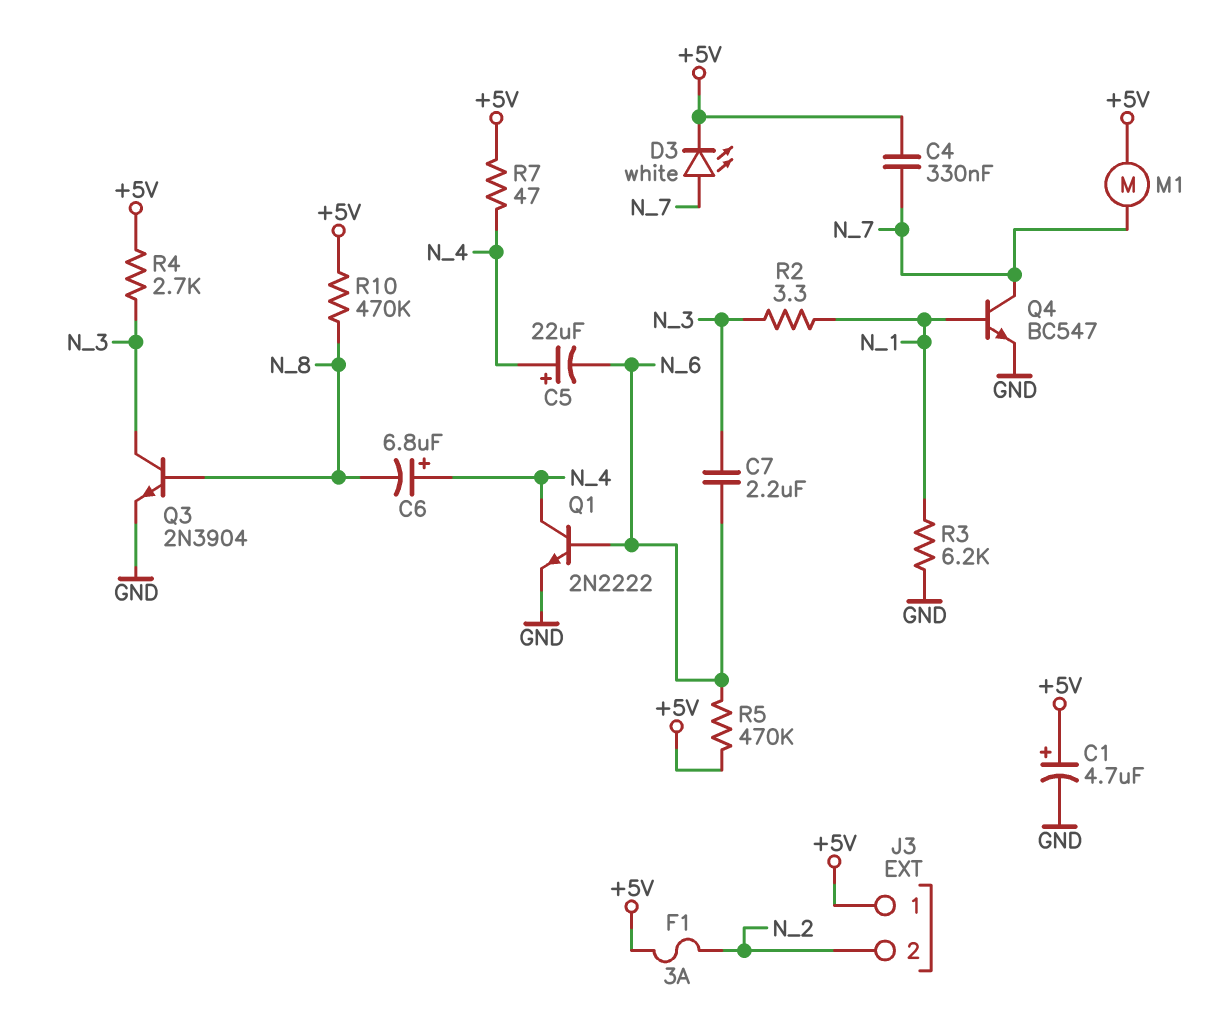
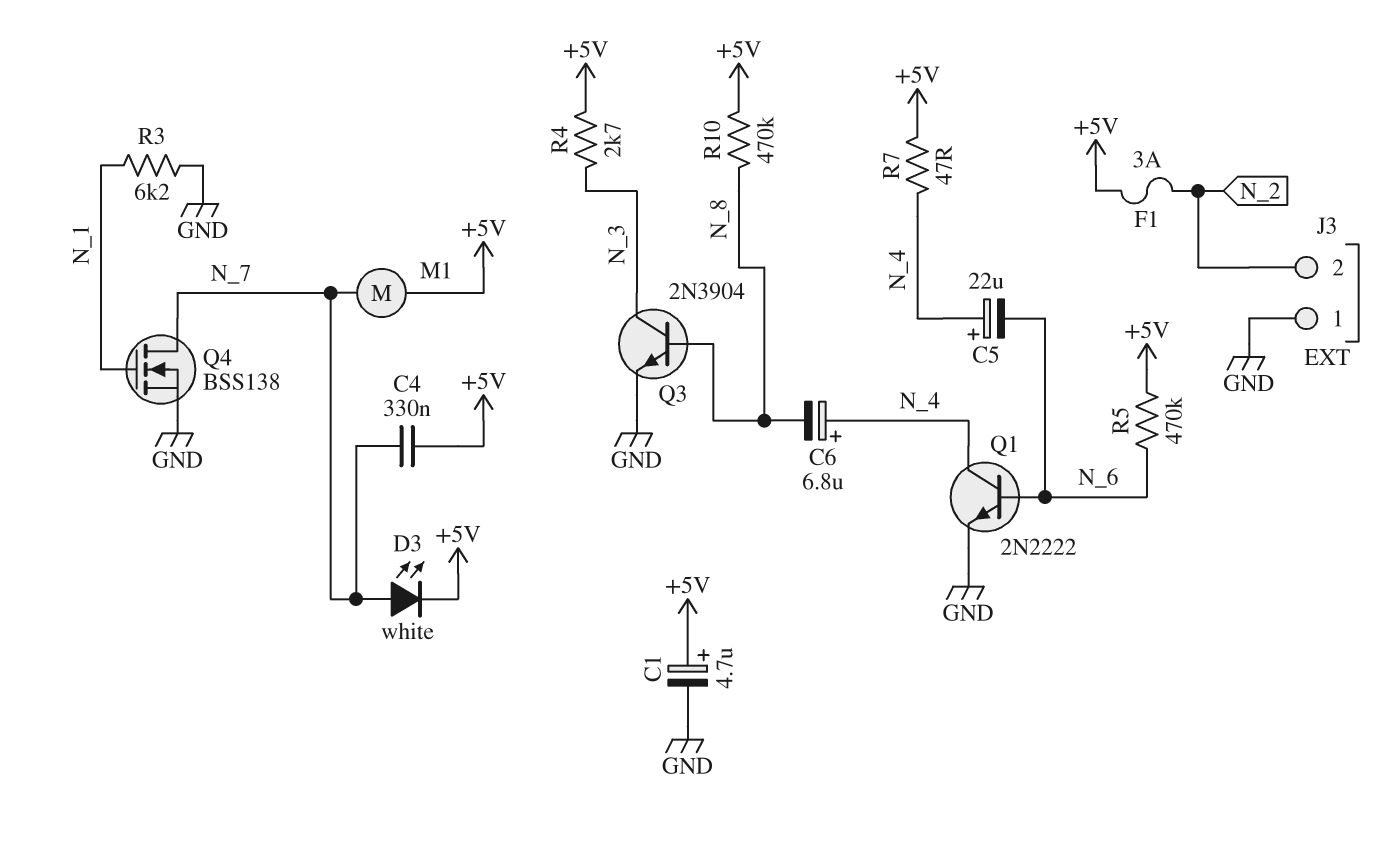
C7: 2.2uF (N_3, N_6) -> none
J3 pin 1: +5V -> GND
Q4: NPN BC547 (B N_1, C N_7, E GND) -> NMOS BSS138 (G N_1, D N_7, S GND)
R2: 3.3 (N_1, N_3) -> none

